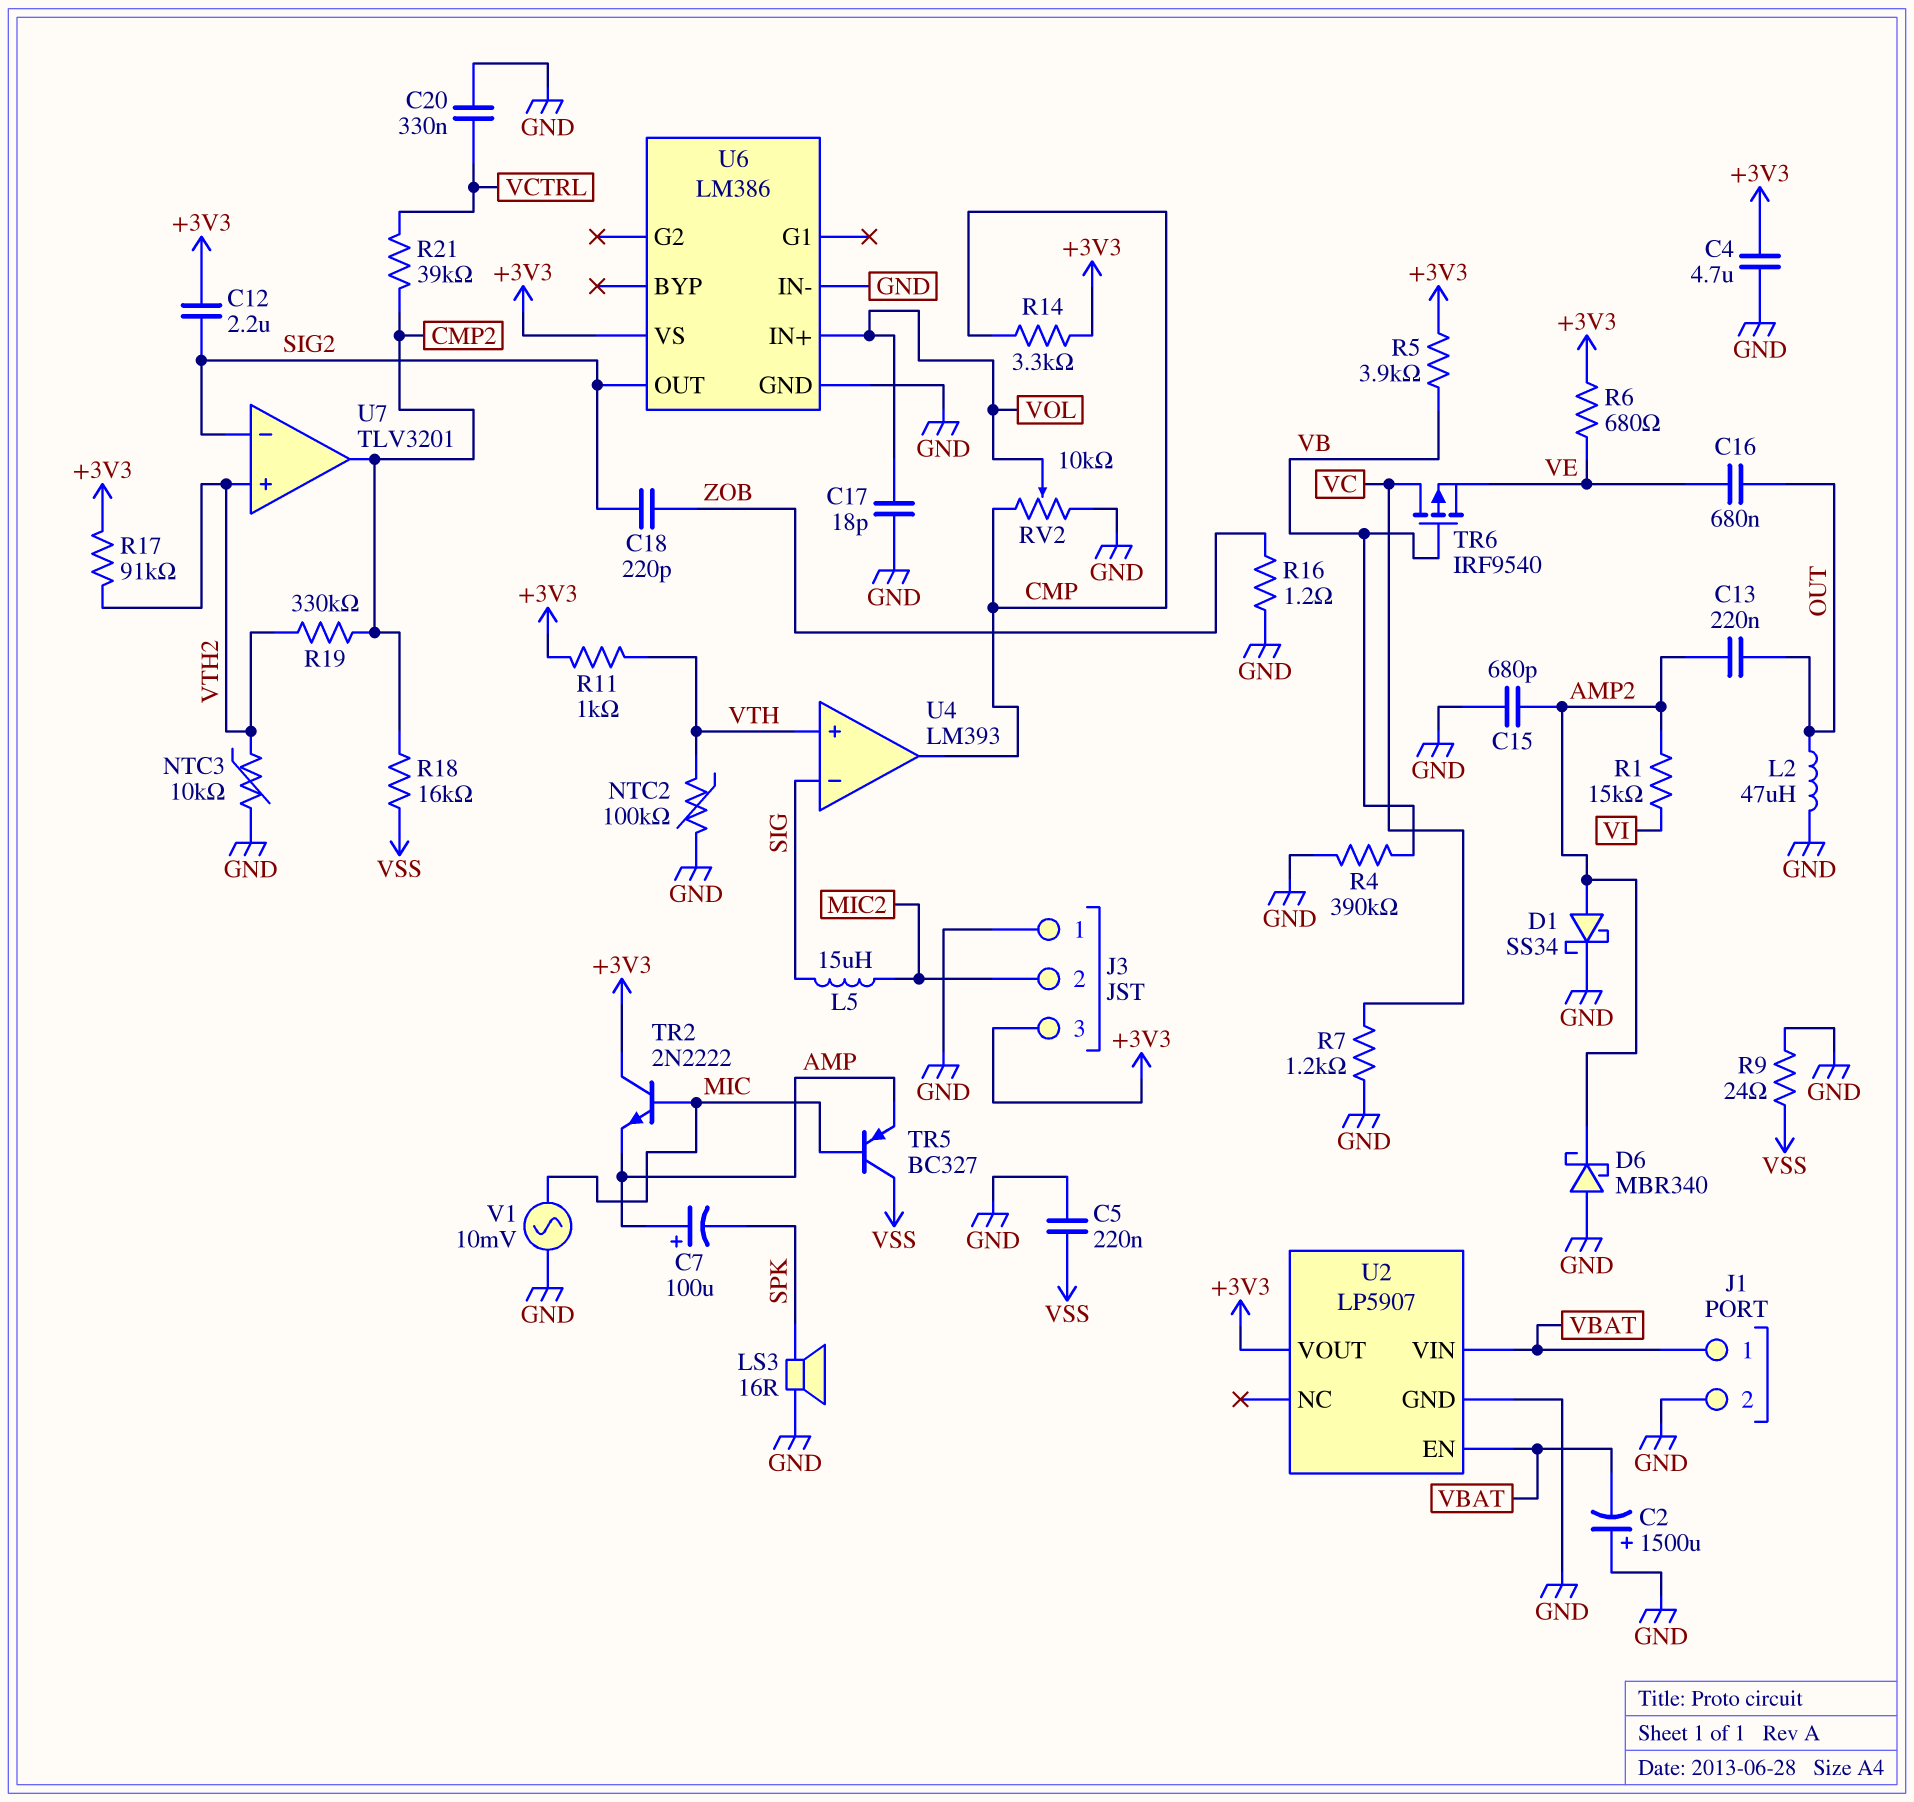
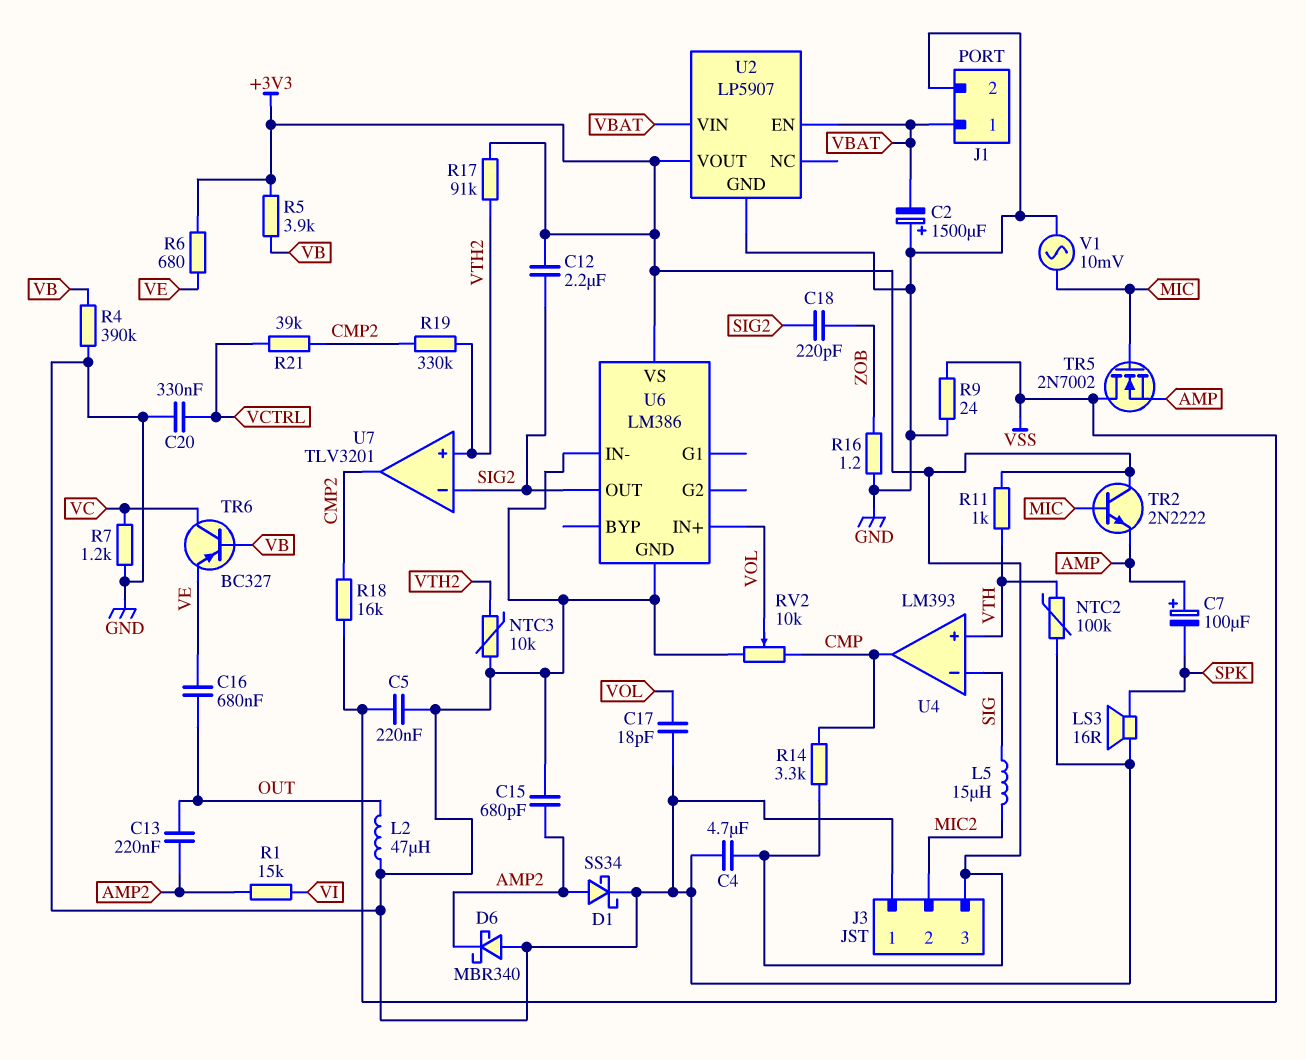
TR5: PNP BC327 (B MIC, C VSS, E AMP) -> NMOS 2N7002 (G MIC, D VSS, S AMP)
TR6: PMOS IRF9540 (G VB, D VC, S VE) -> PNP BC327 (B VB, C VC, E VE)

